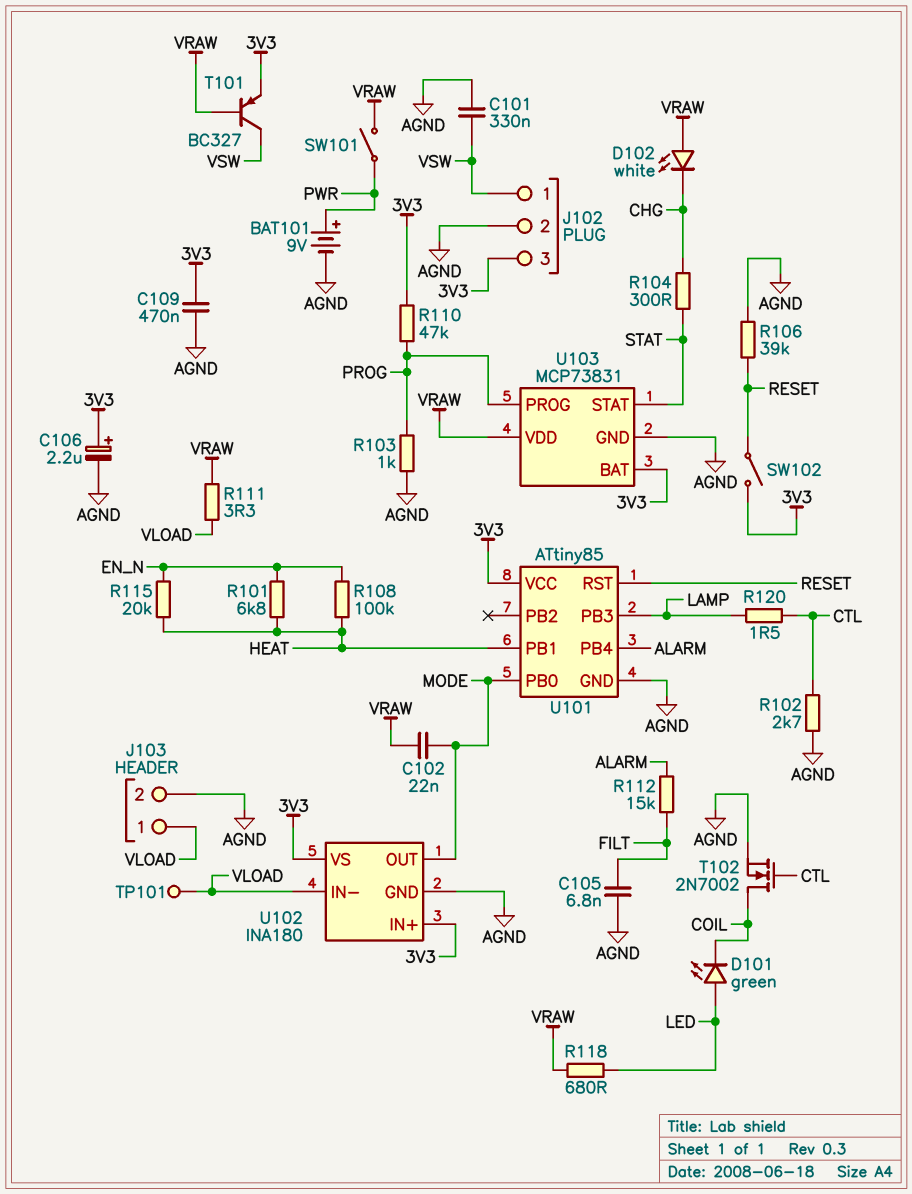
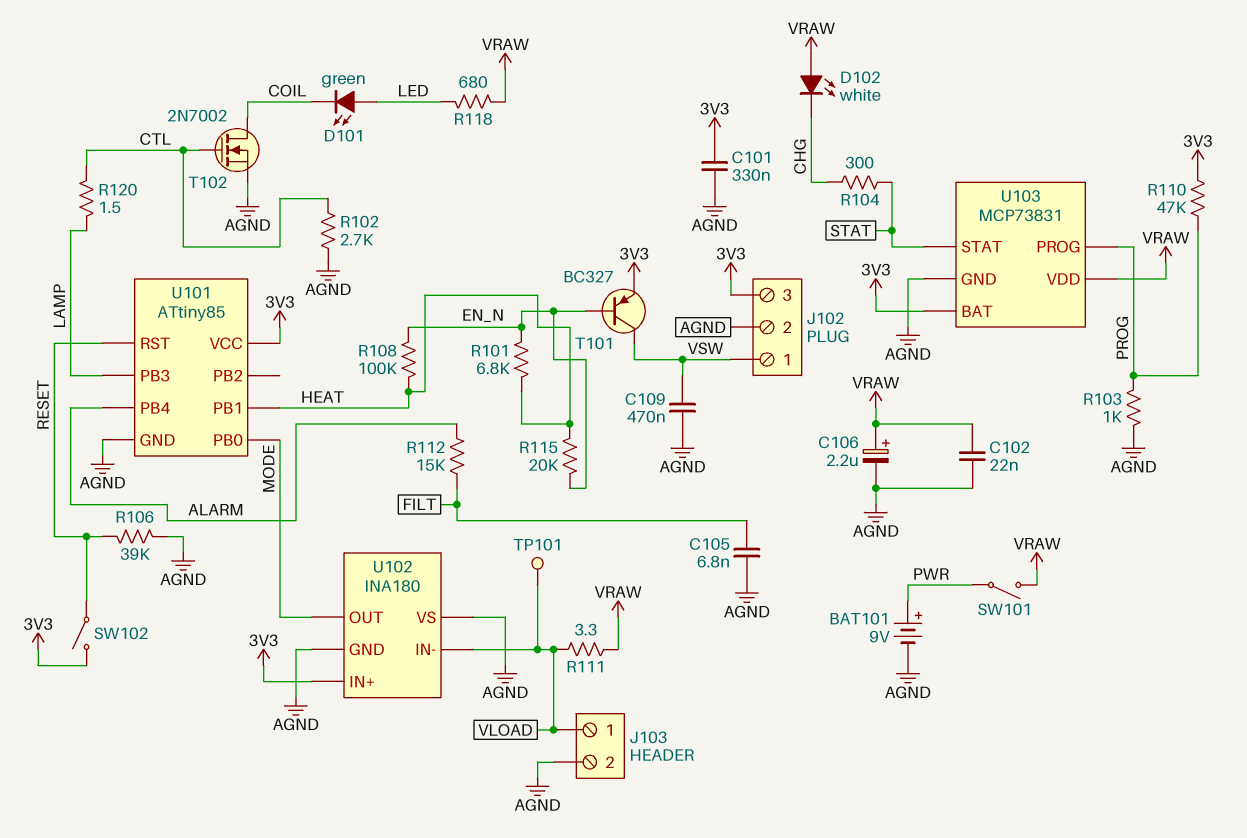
C101: 330nF (AGND, VSW) -> 330nF (3V3, AGND)
C102: 22nF (MODE, VRAW) -> 22nF (AGND, VRAW)
C106: 2.2uF (plus 3V3, minus AGND) -> 2.2uF (plus VRAW, minus AGND)
C109: 470nF (3V3, AGND) -> 470nF (AGND, VSW)
T101: PNP BC327 (B VRAW, C VSW, E 3V3) -> PNP BC327 (B EN_N, C VSW, E 3V3)
U102 pin VS: 3V3 -> AGND

